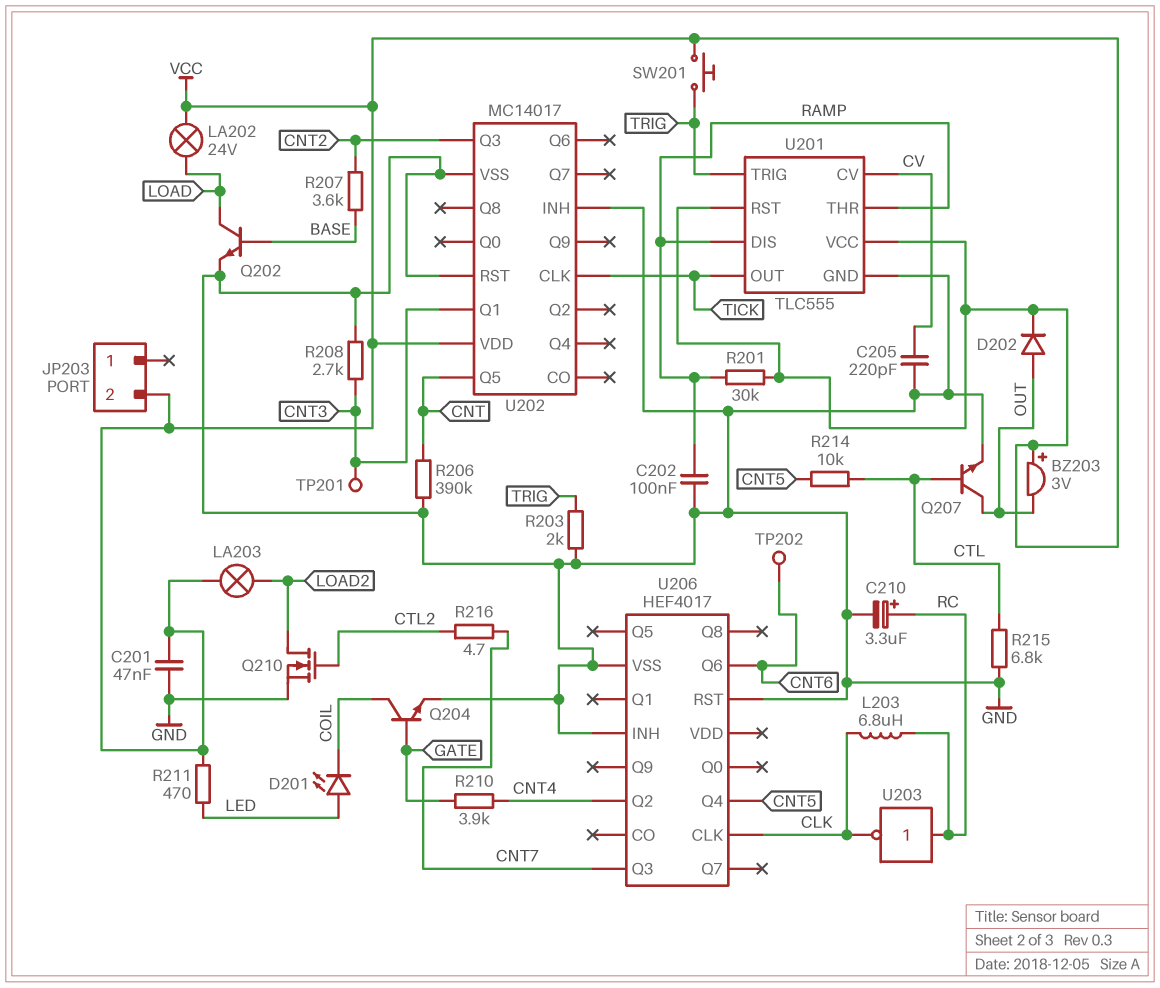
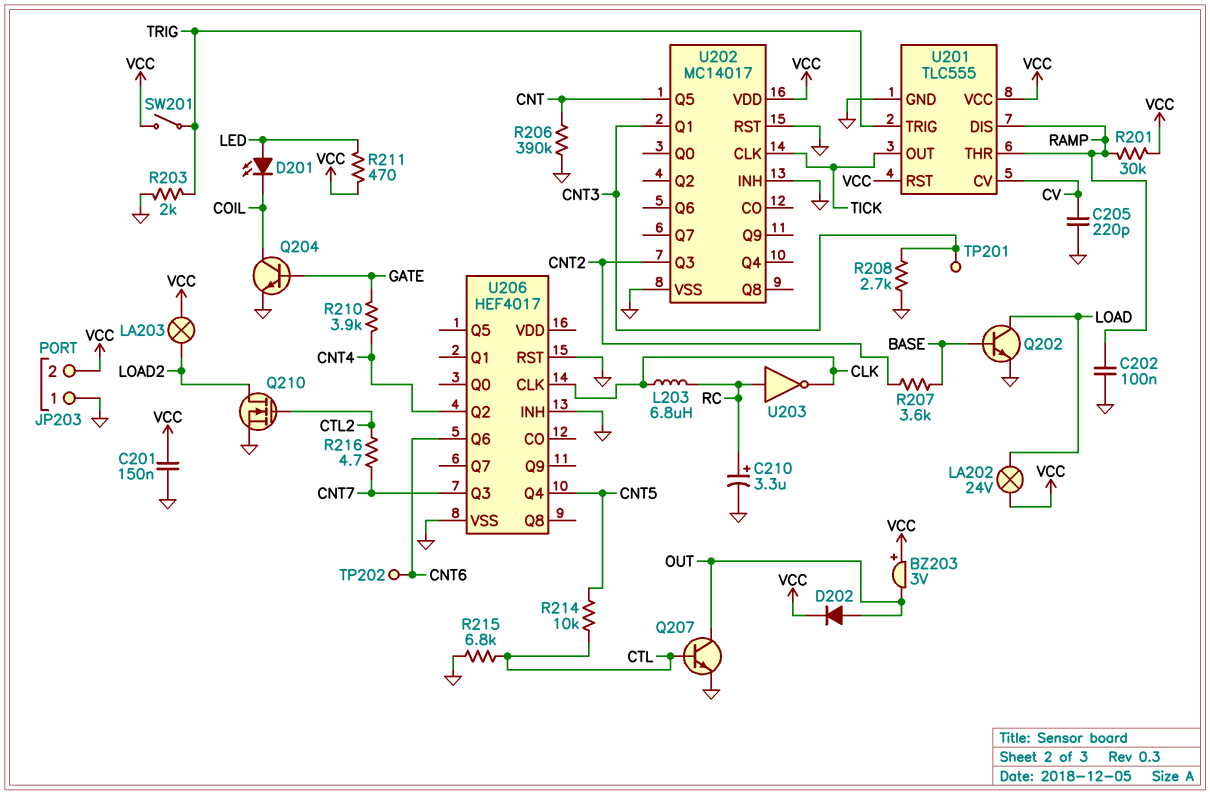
C201: 47nF (GND, VCC) -> 150nF (GND, VCC)
JP203 pin 1: none -> GND
SW201: button (TRIG, VCC) -> switch (TRIG, VCC)

